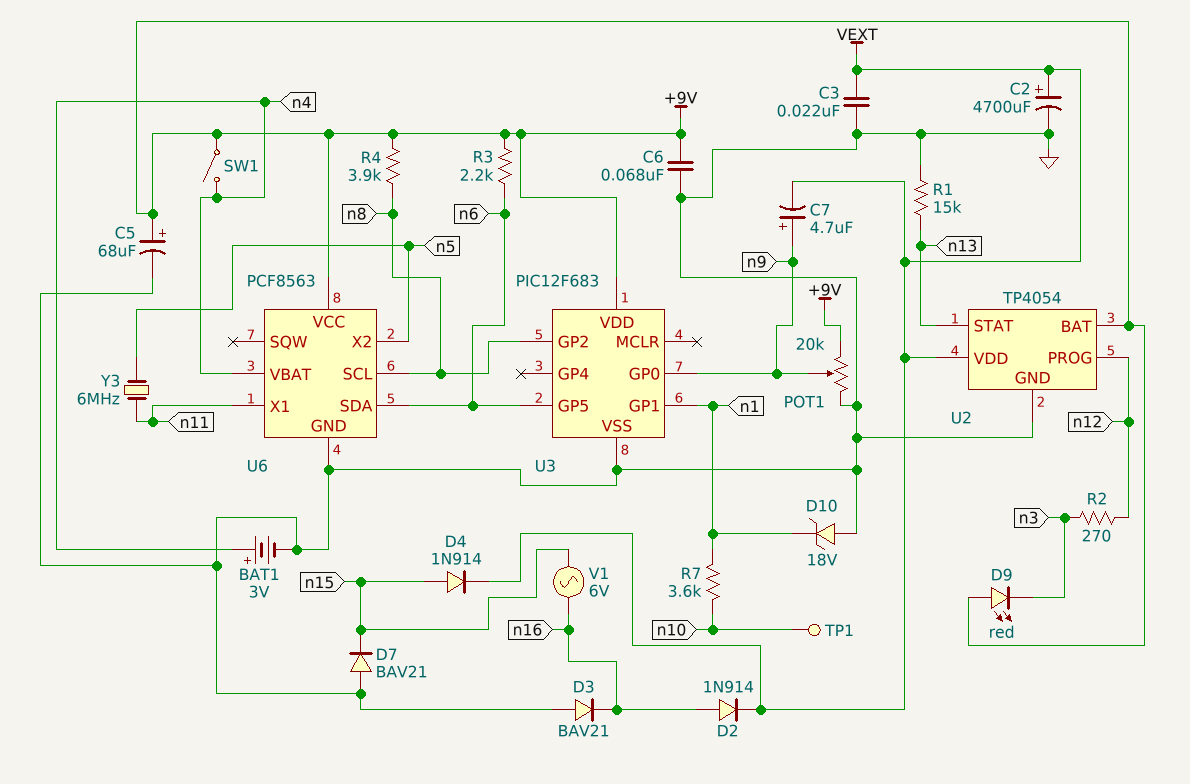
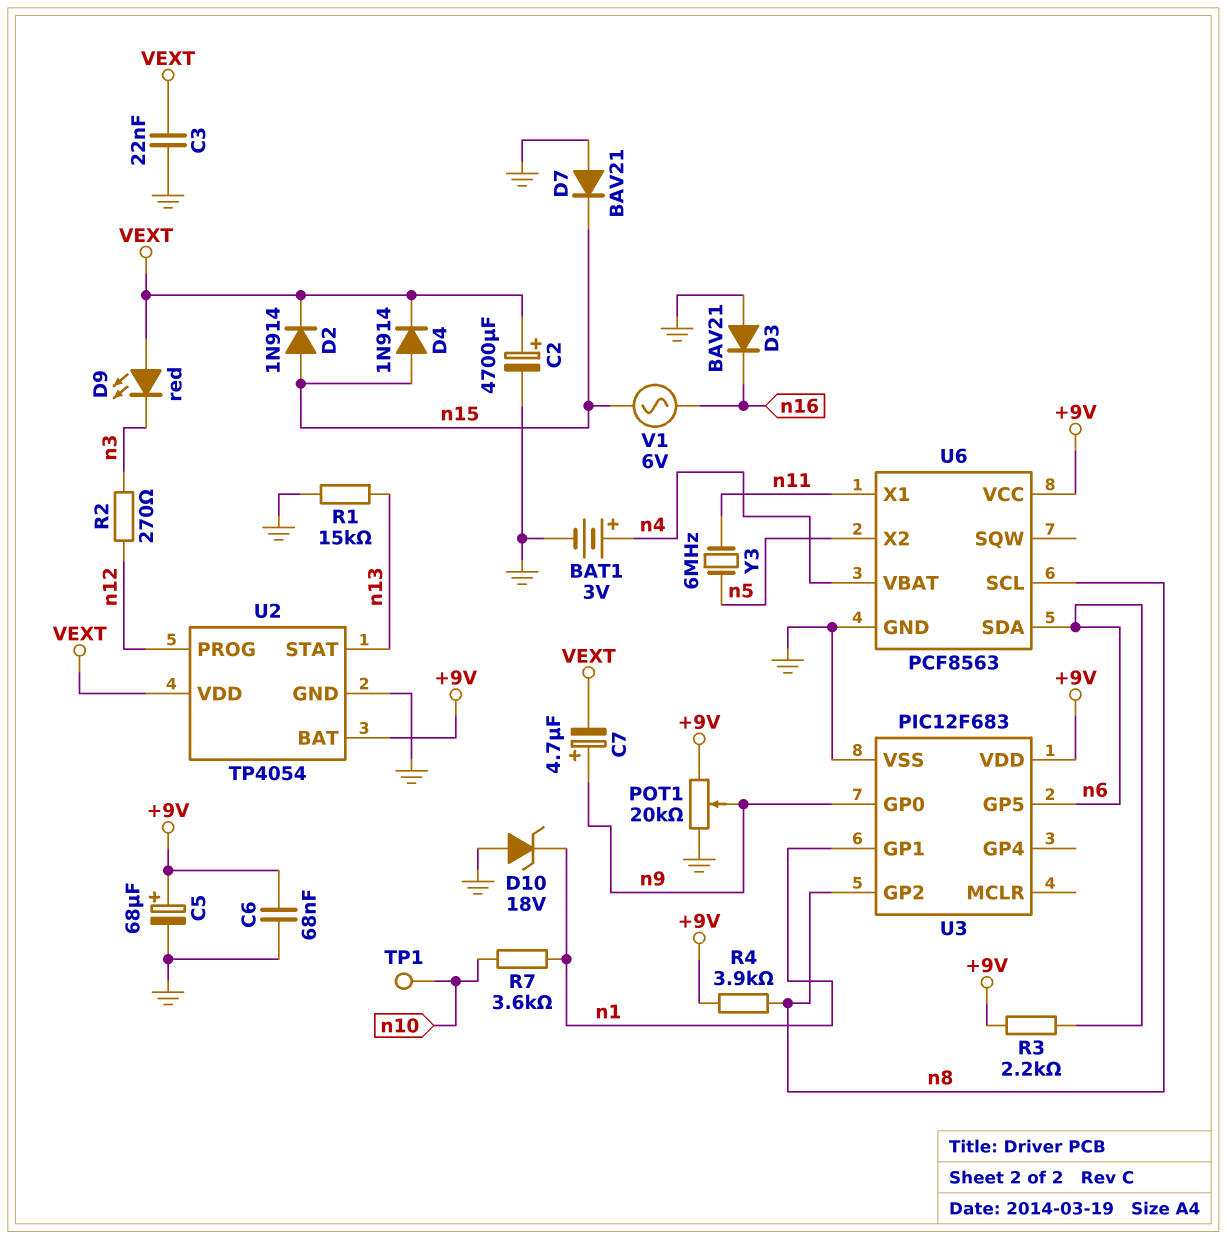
D2: diode 1N914 (A n16, K VEXT) -> diode 1N914 (A n15, K VEXT)
D9: LED red (A +9V, K n3) -> LED red (A VEXT, K n3)
SW1: switch (+9V, n4) -> none

